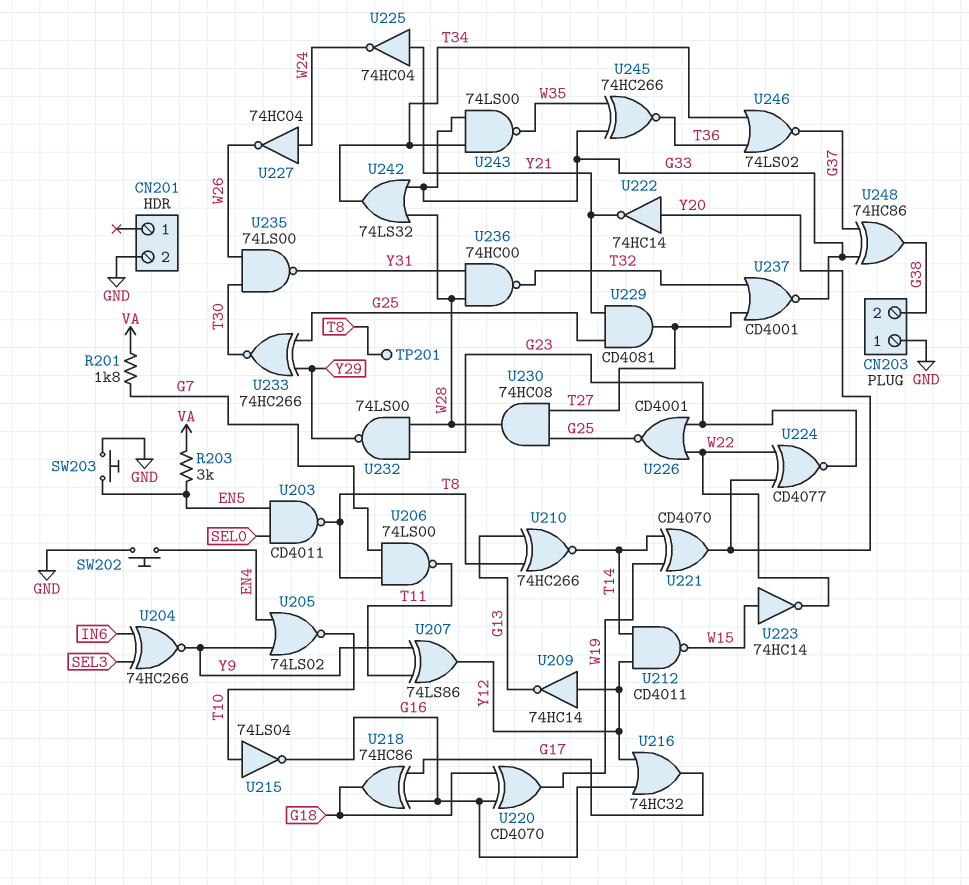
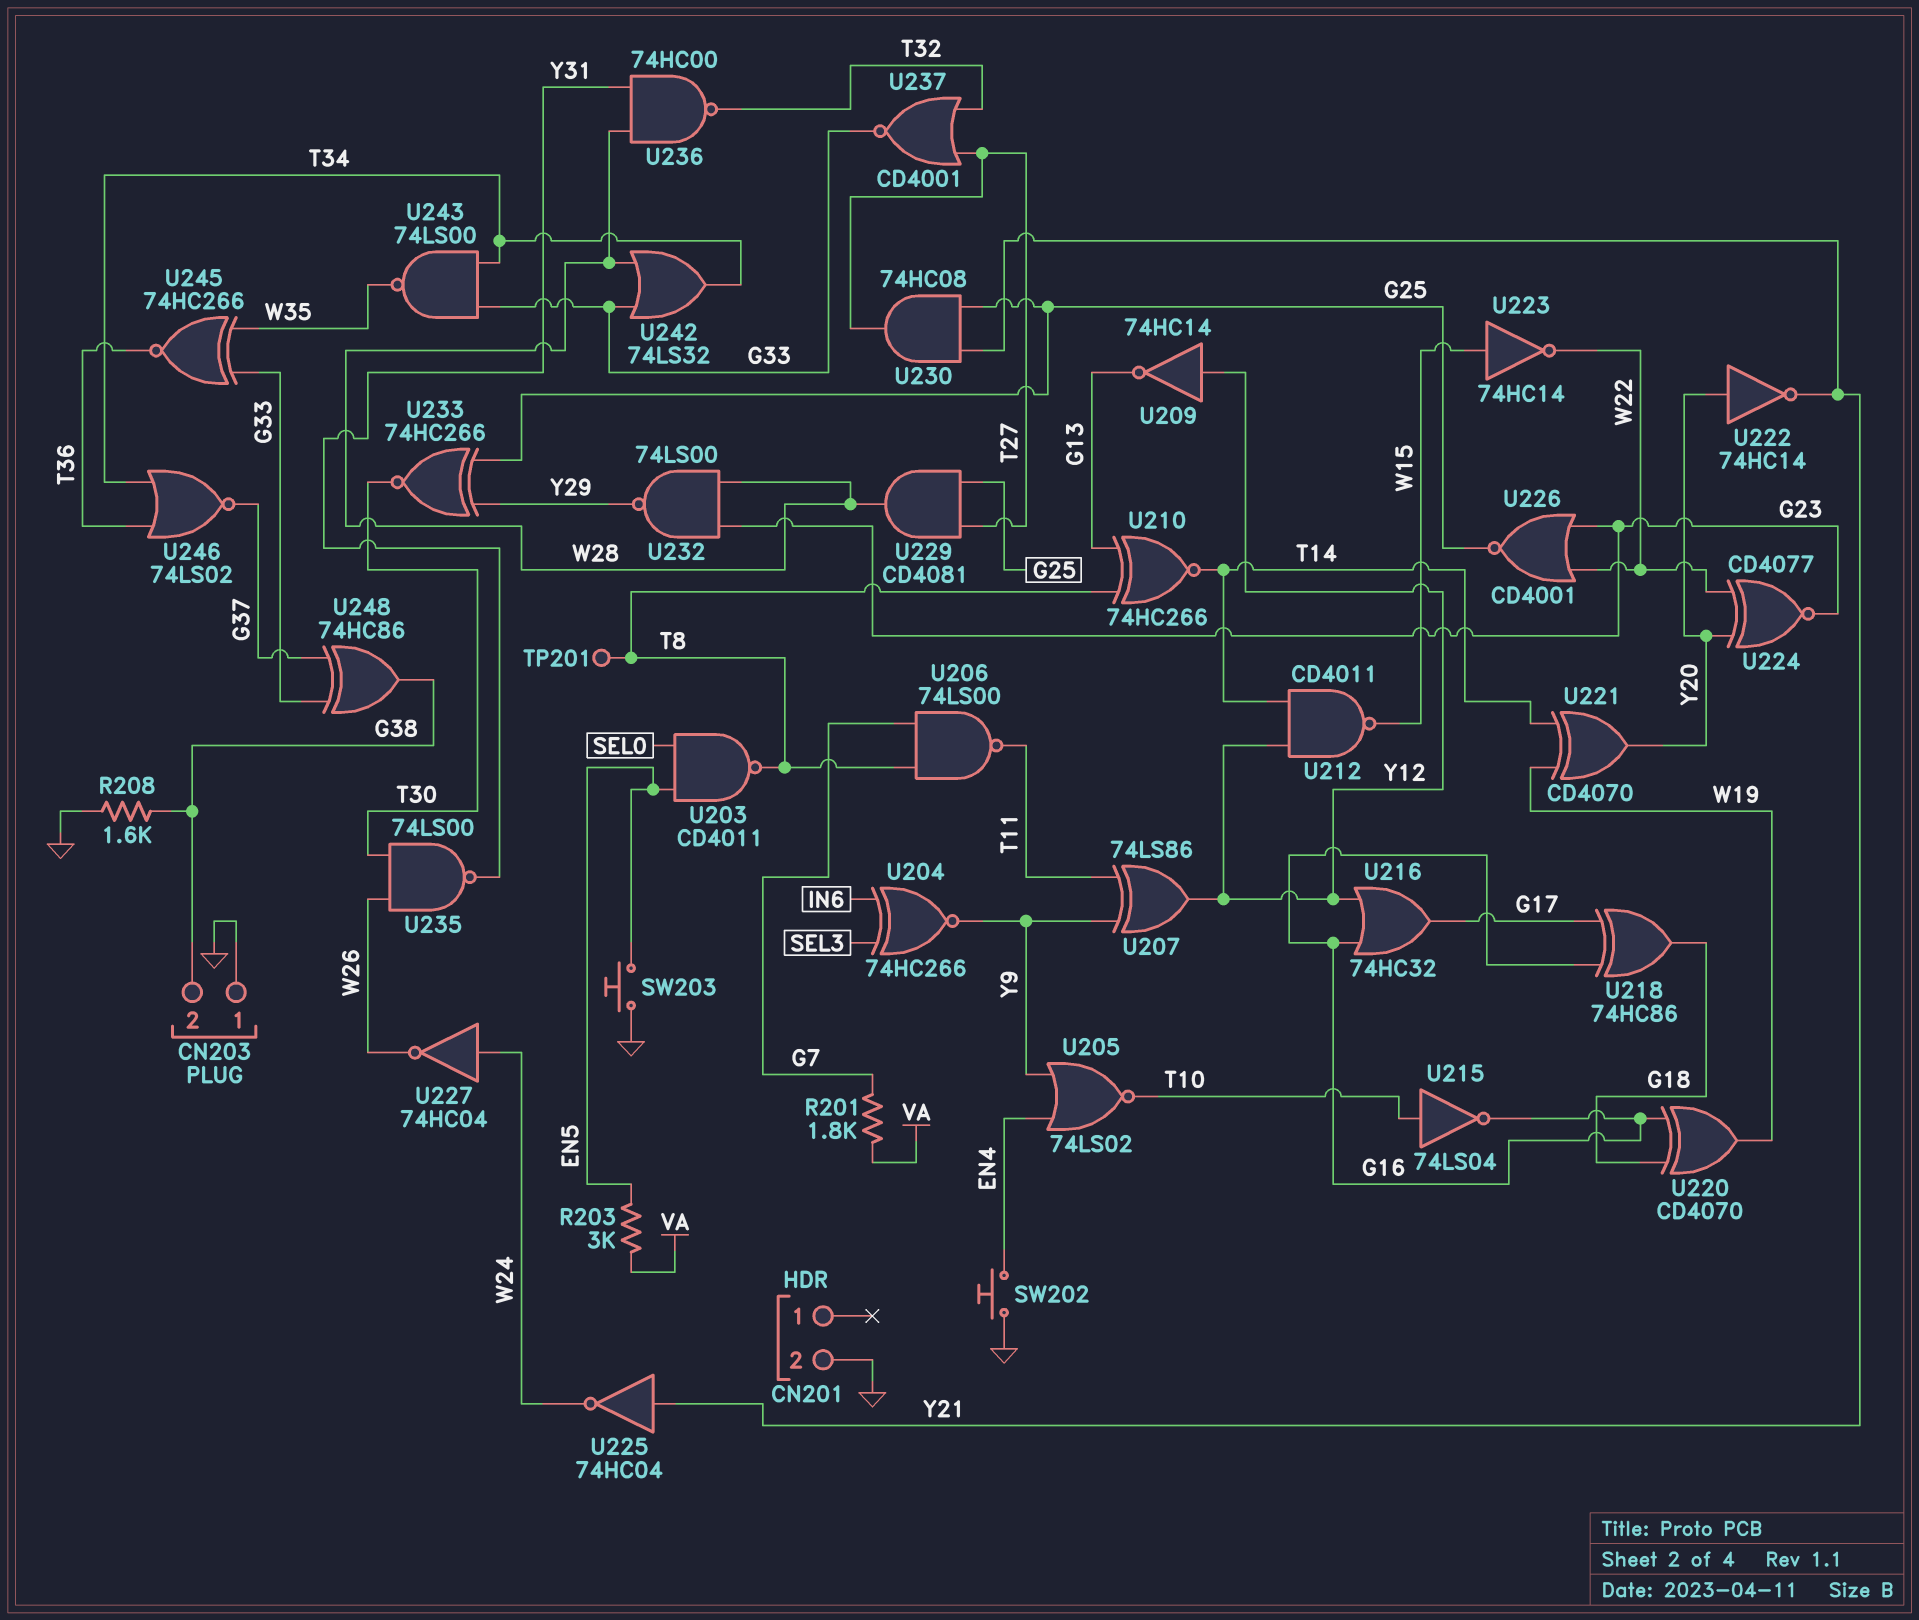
R208: none -> 1.6k (G38, GND)
U229: AND CD4081 (in G25, in Y21, out T27) -> AND CD4081 (in G25, in T27, out W28)
U230: AND 74HC08 (in G25, in T27, out W28) -> AND 74HC08 (in G25, in Y21, out T27)

